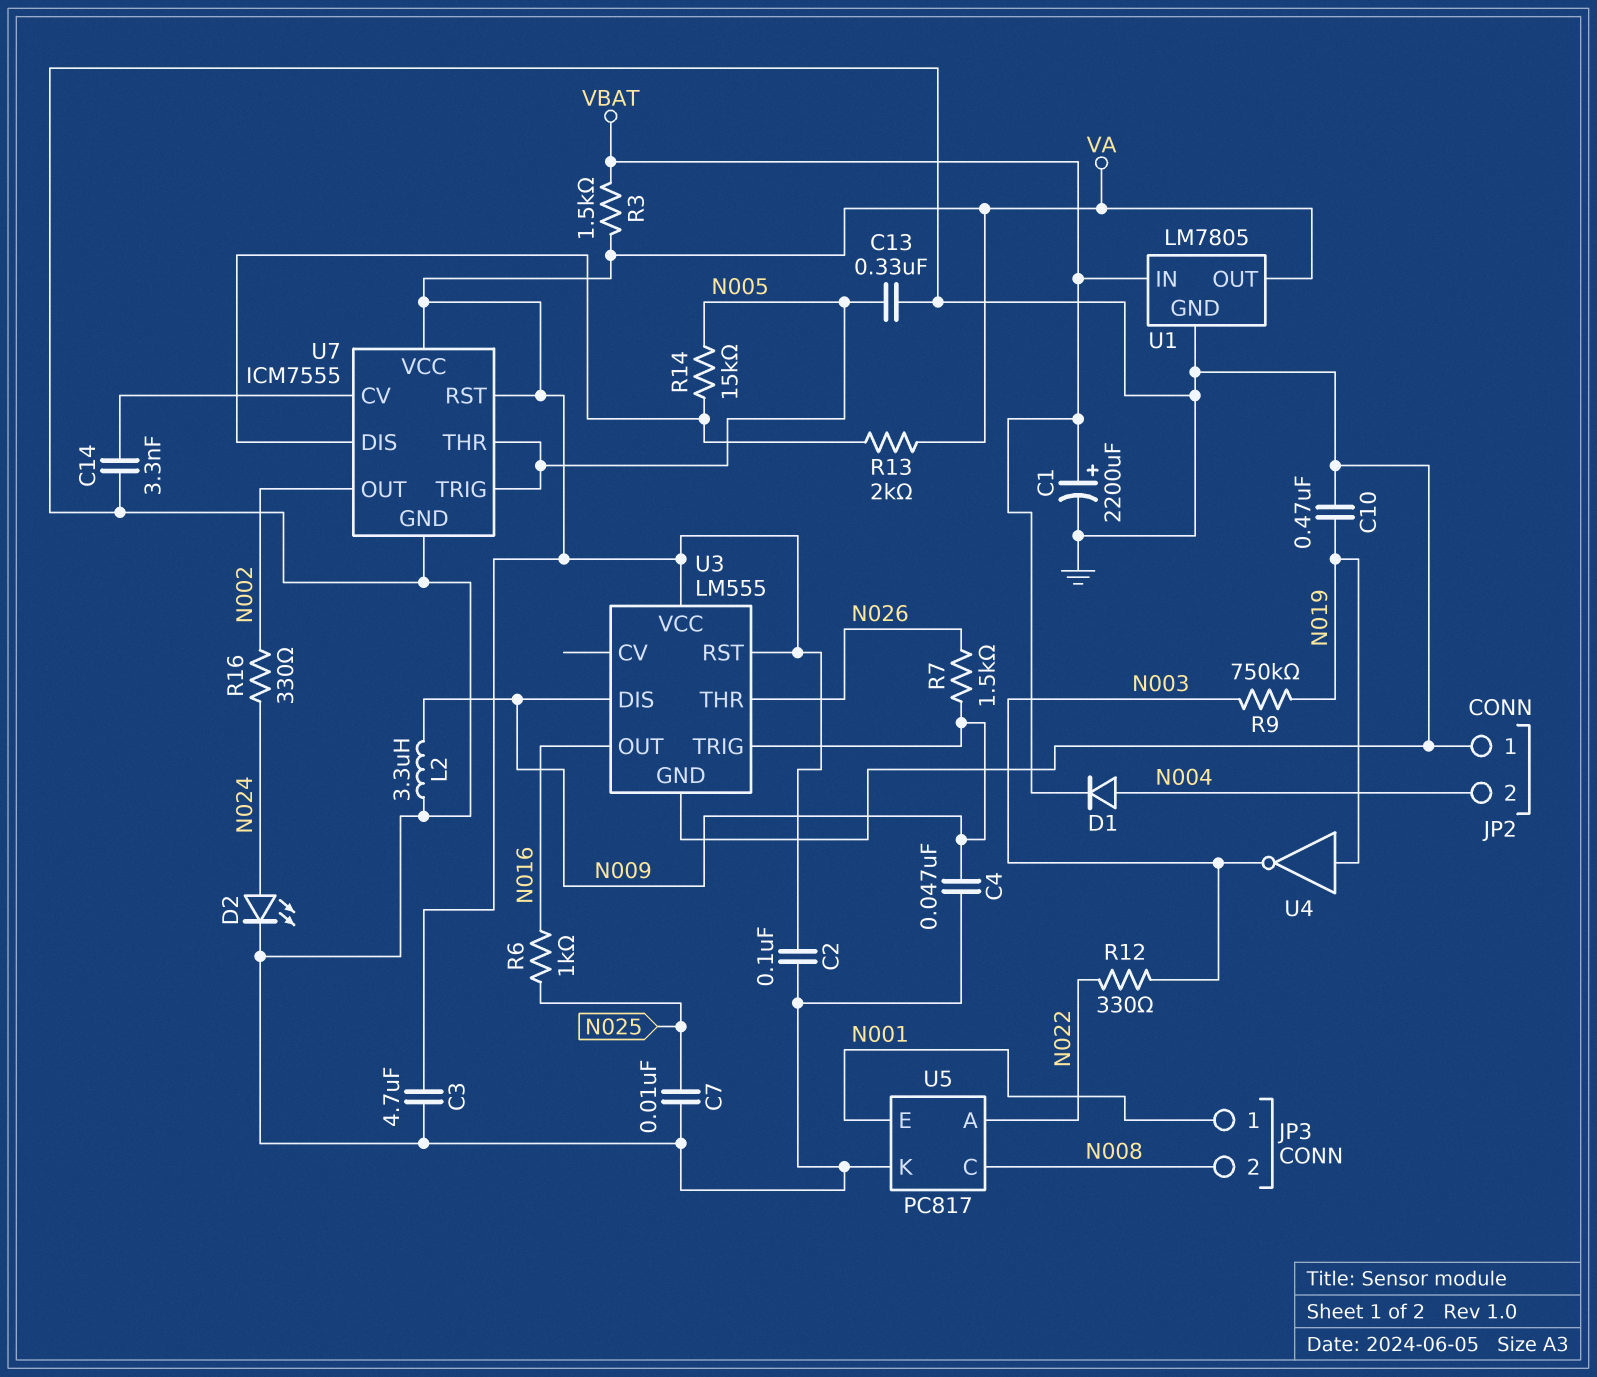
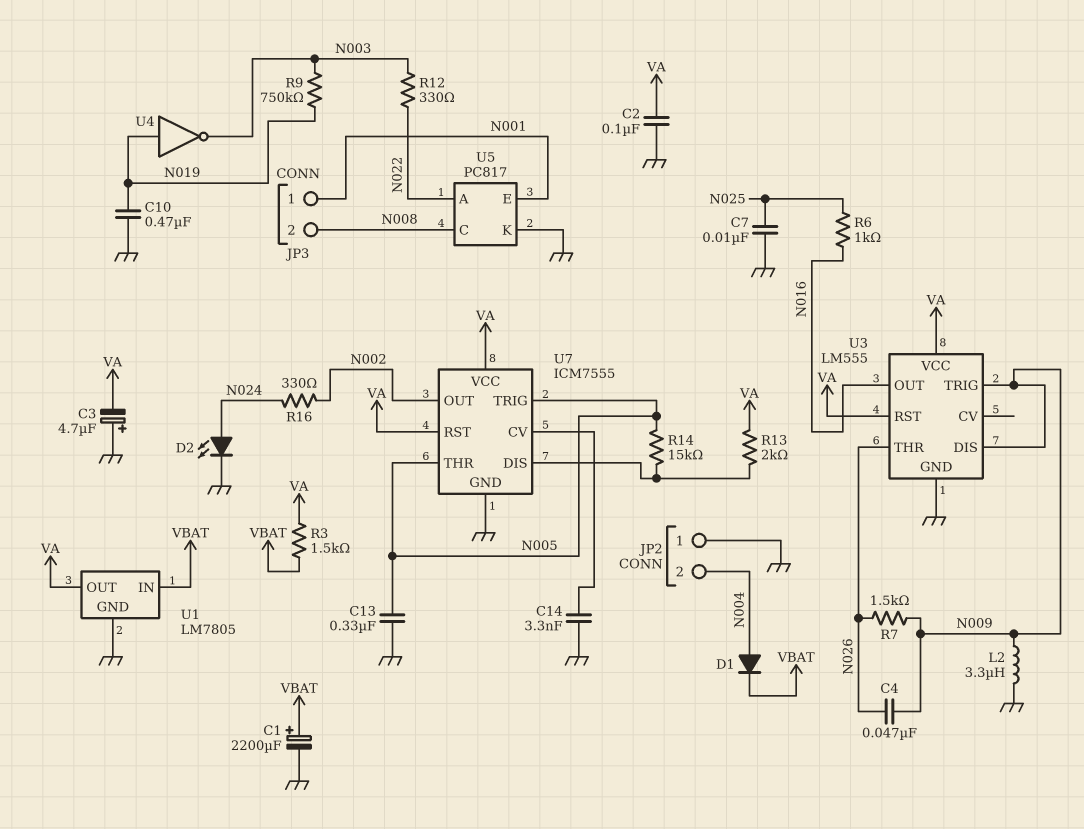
C3: 4.7uF (GND, VA) -> 4.7uF (plus GND, minus VA)
C4: 47nF (GND, N009) -> 47nF (N009, N026)

